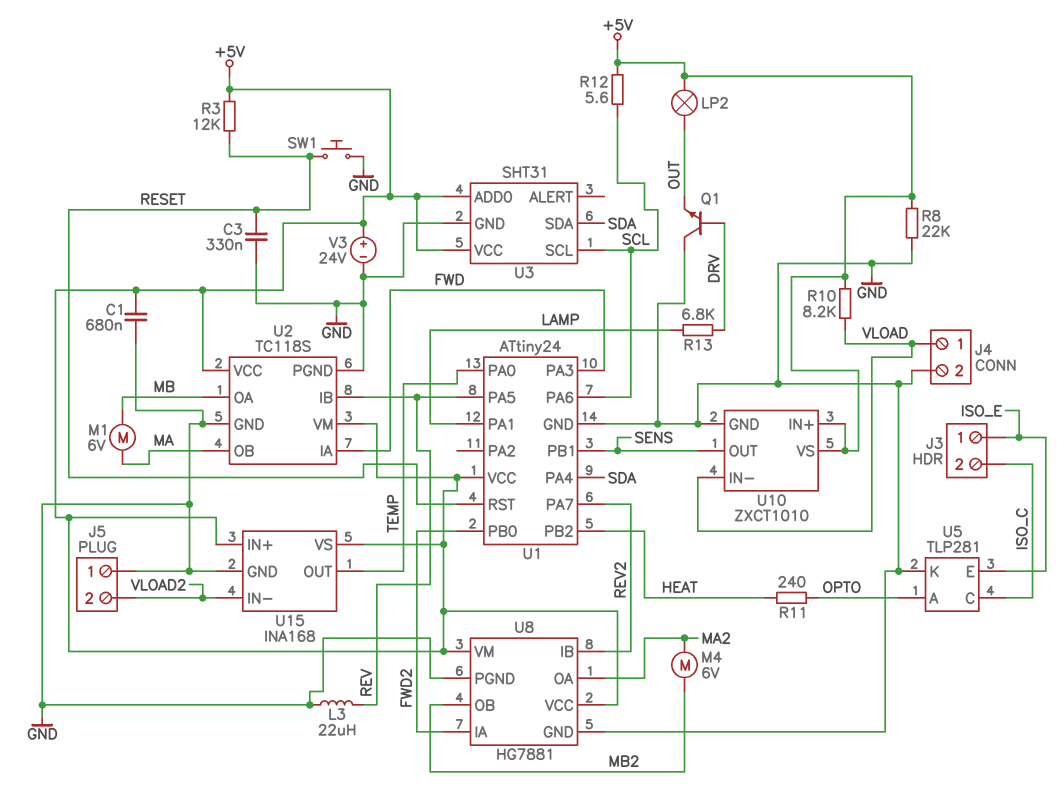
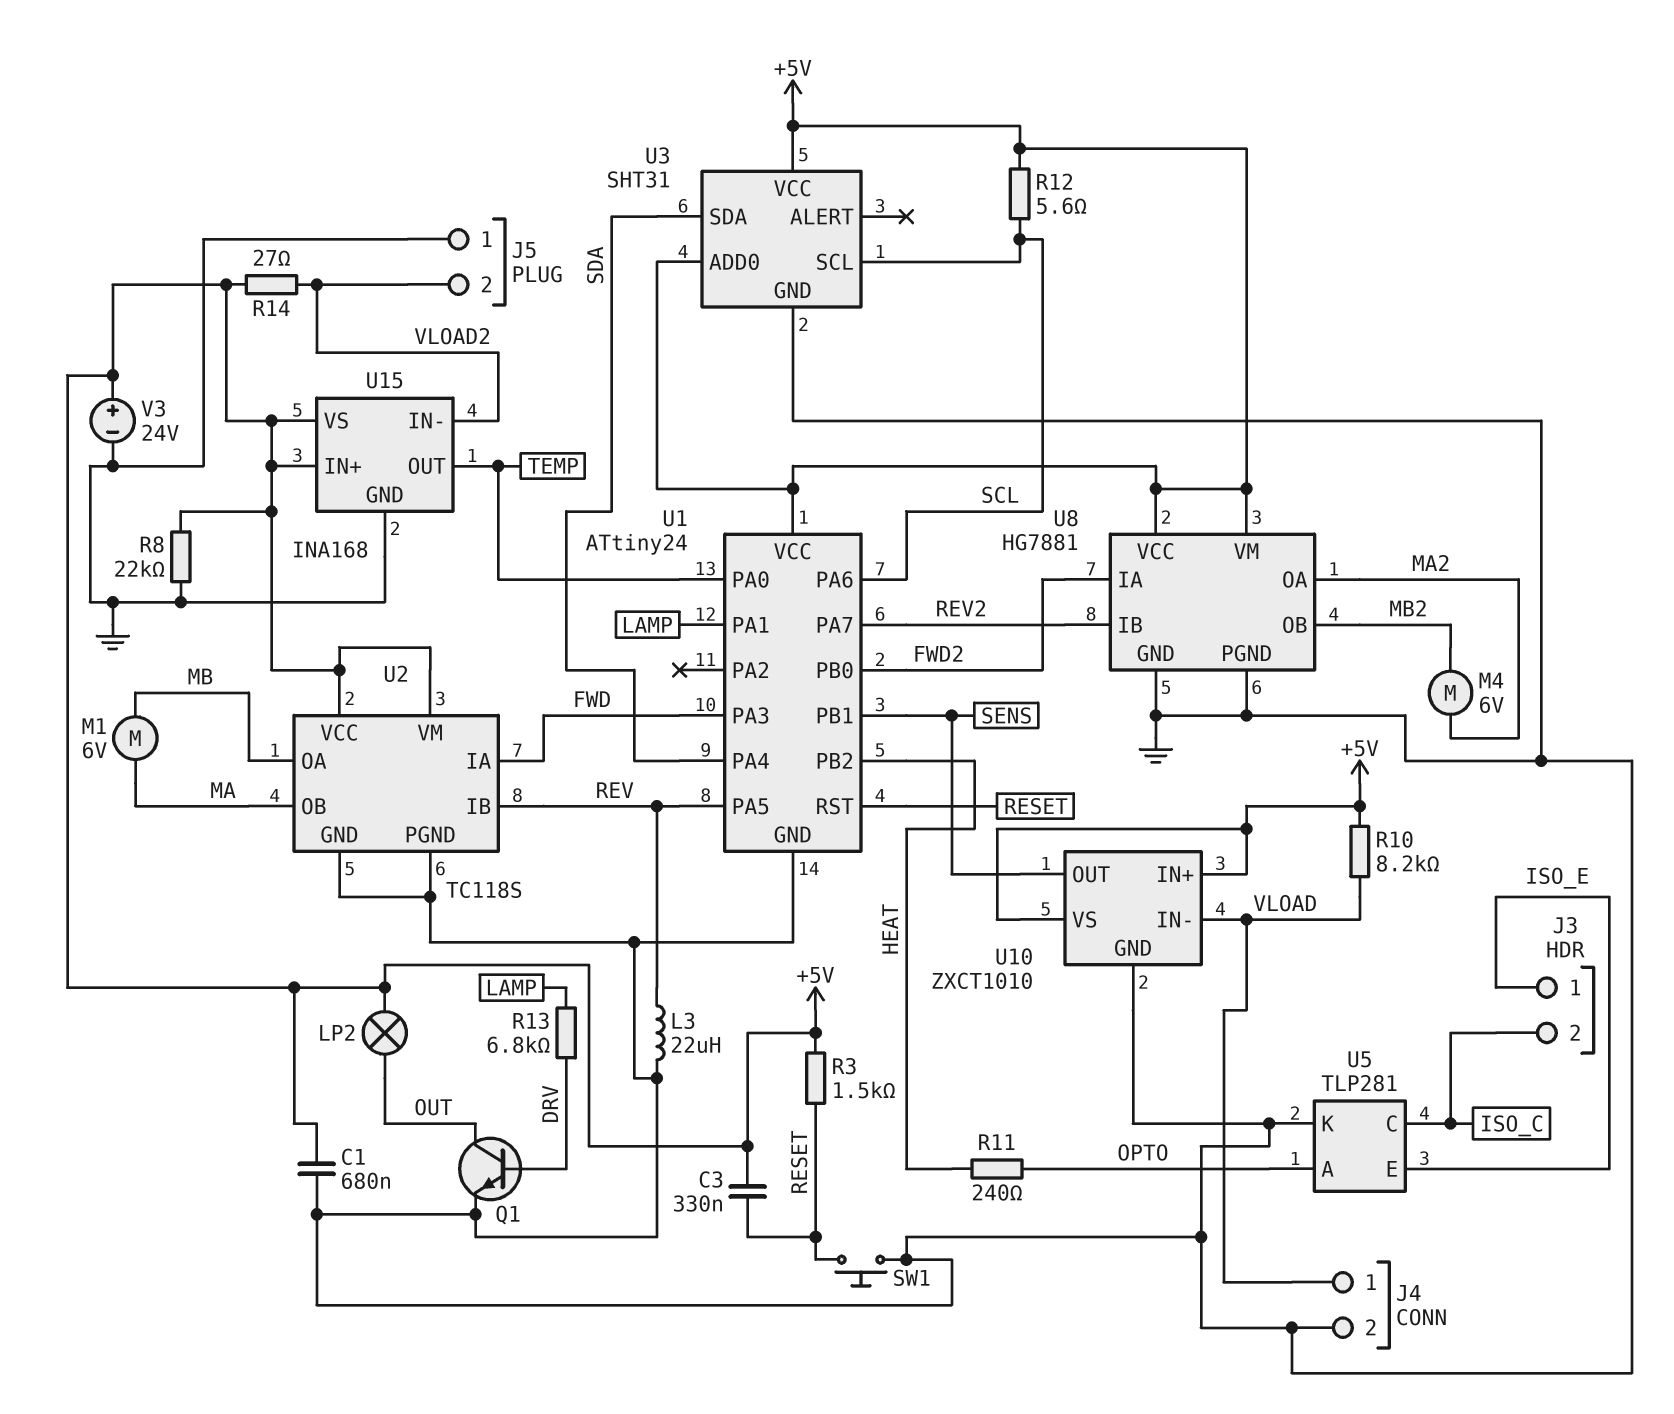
C3: 330nF (GND, RESET) -> 330nF (+5V, RESET)
Q1: NPN (B DRV, C GND, E OUT) -> NPN (B DRV, C OUT, E GND)
R3: 12k (+5V, RESET) -> 1.5k (+5V, RESET)
R14: none -> 27 (+5V, VLOAD2)

